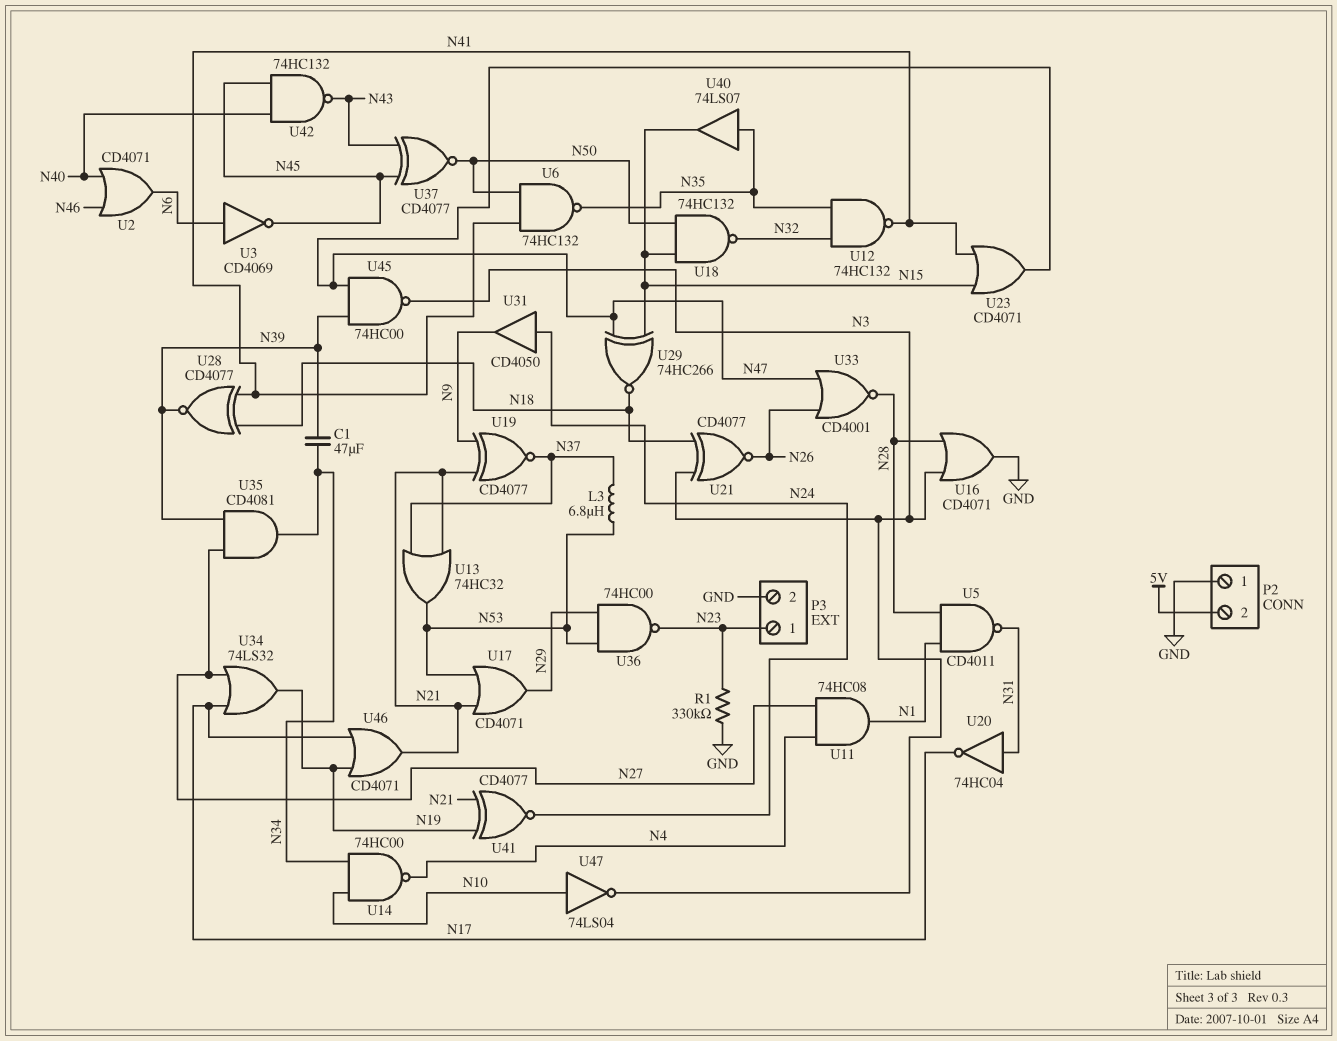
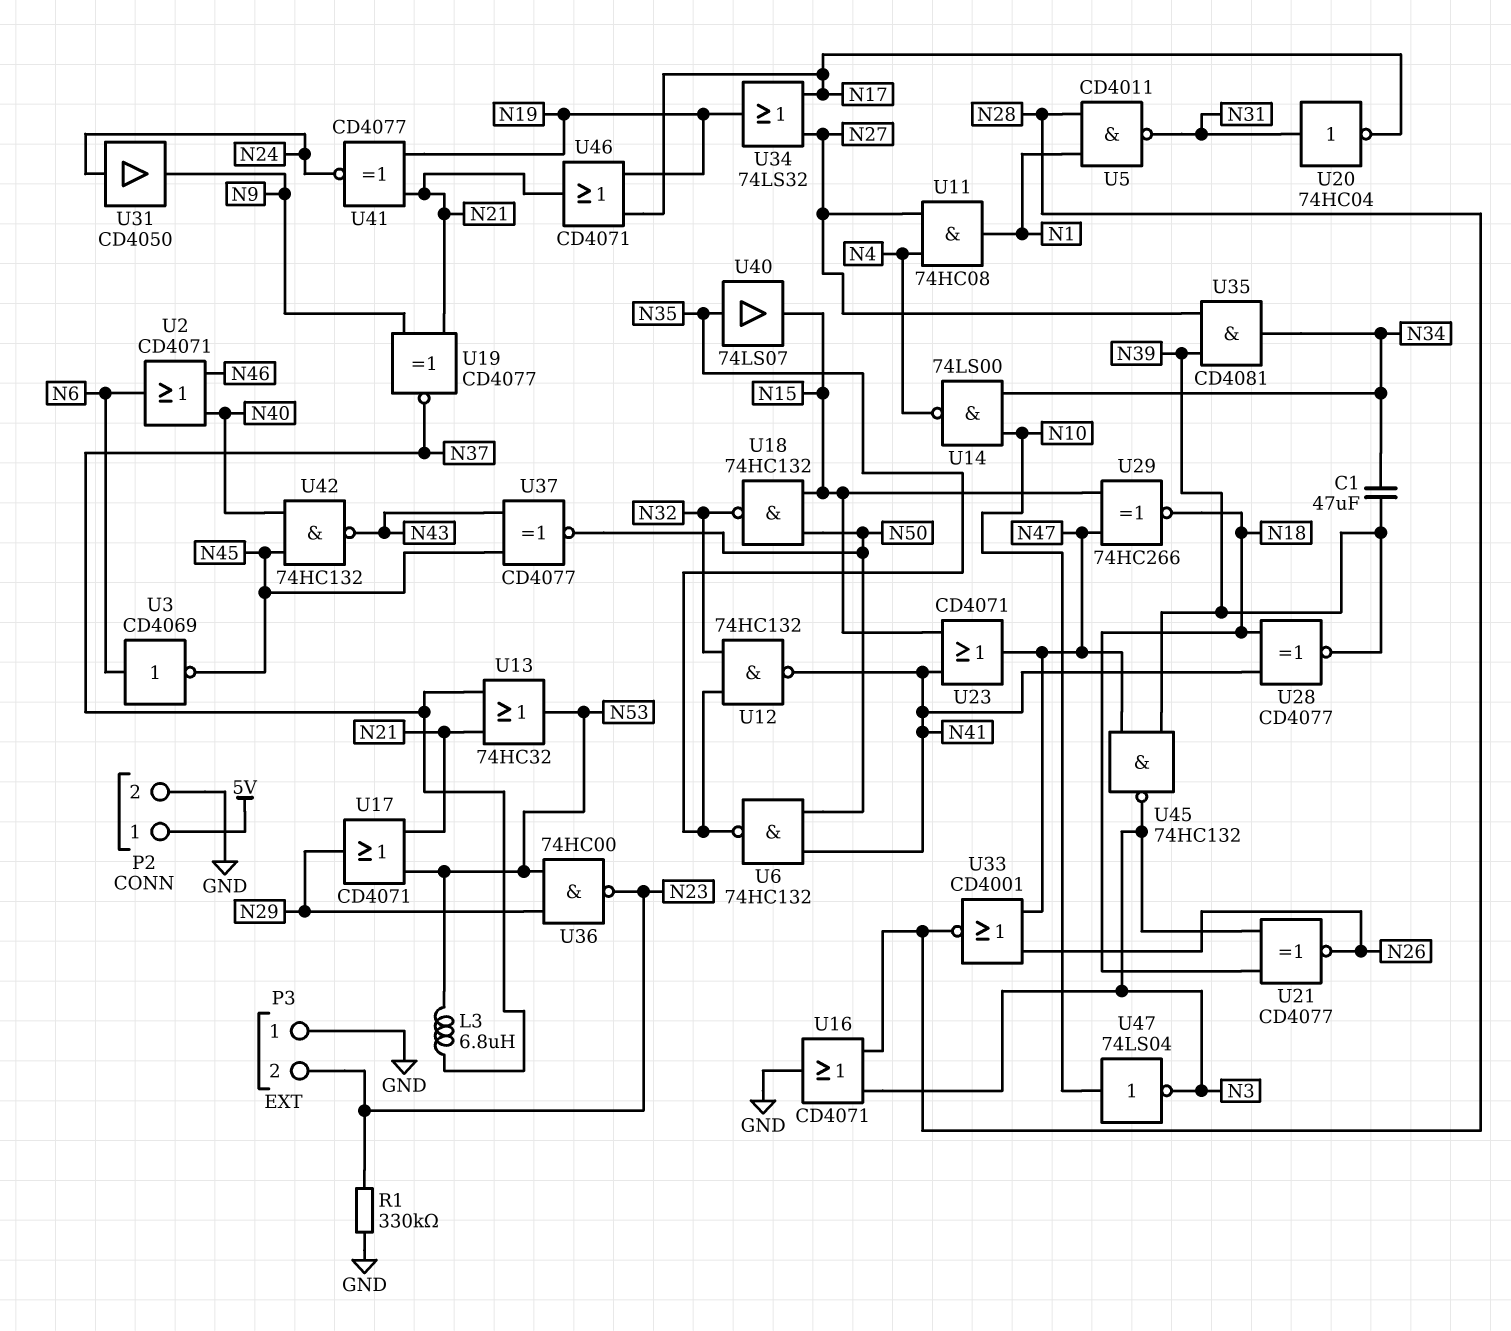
P2 pin 1: GND -> 5V
P2 pin 2: 5V -> GND
P3 pin 1: N23 -> GND
P3 pin 2: GND -> N23
U14: NAND 74HC00 (in N10, in N34, out N4) -> NAND 74LS00 (in N10, in N34, out N4)
U45: NAND 74HC00 (in N39, in N47, out N3) -> NAND 74HC132 (in N39, in N47, out N3)

